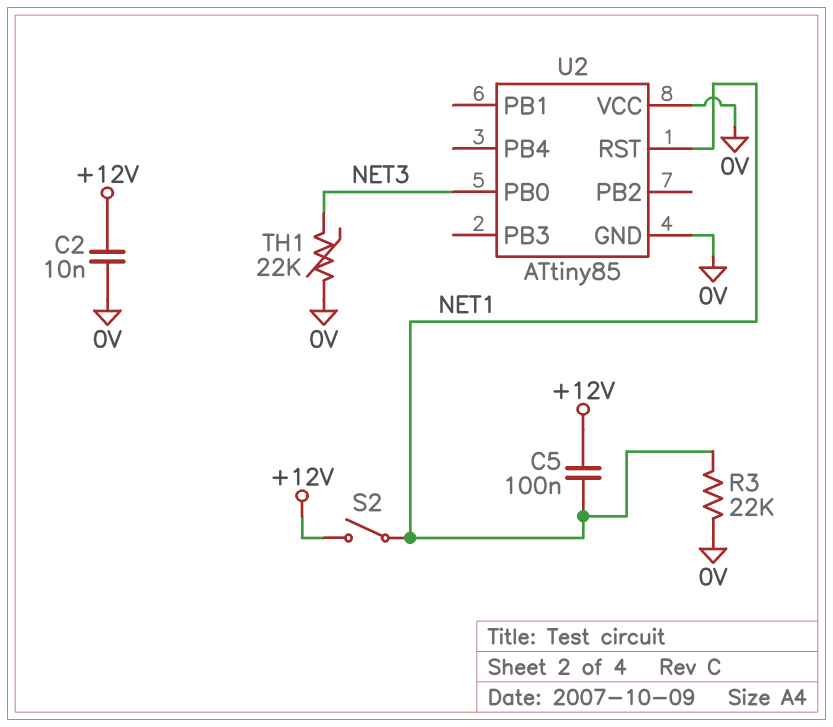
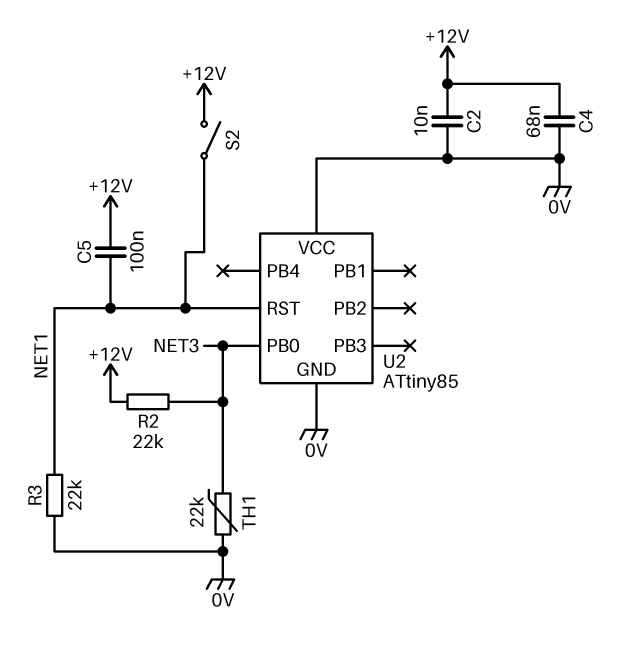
C4: none -> 68nF (+12V, 0V)
R2: none -> 22k (+12V, NET3)

